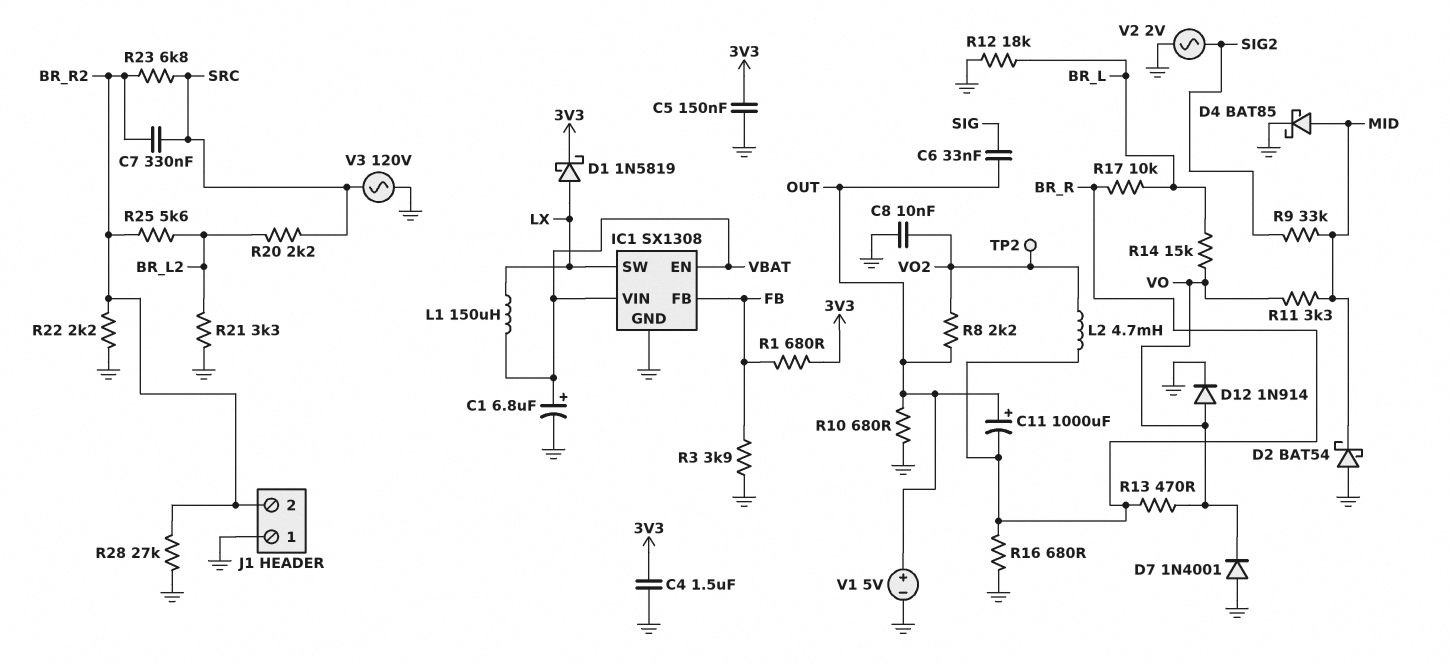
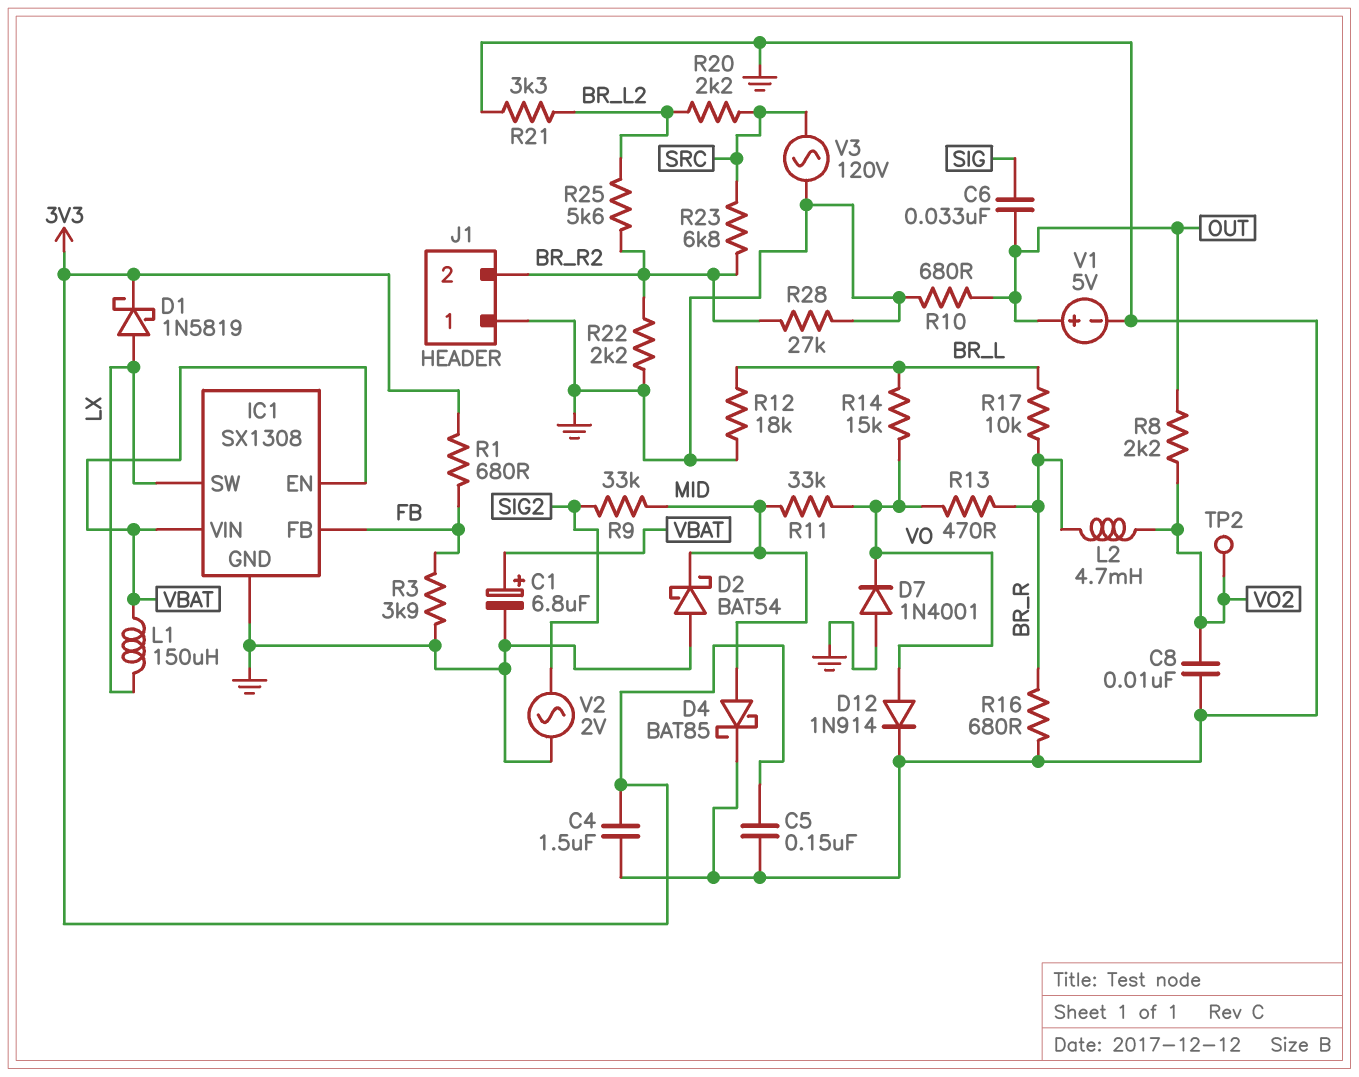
C7: 330nF (BR_R2, SRC) -> none
C11: 1000uF (plus OUT, minus BR_R) -> none
R11: 3.3k (MID, VO) -> 33k (MID, VO)

